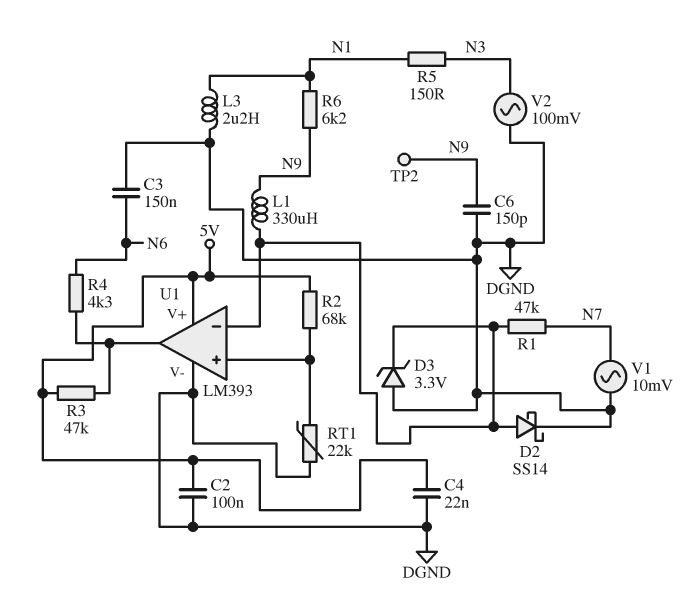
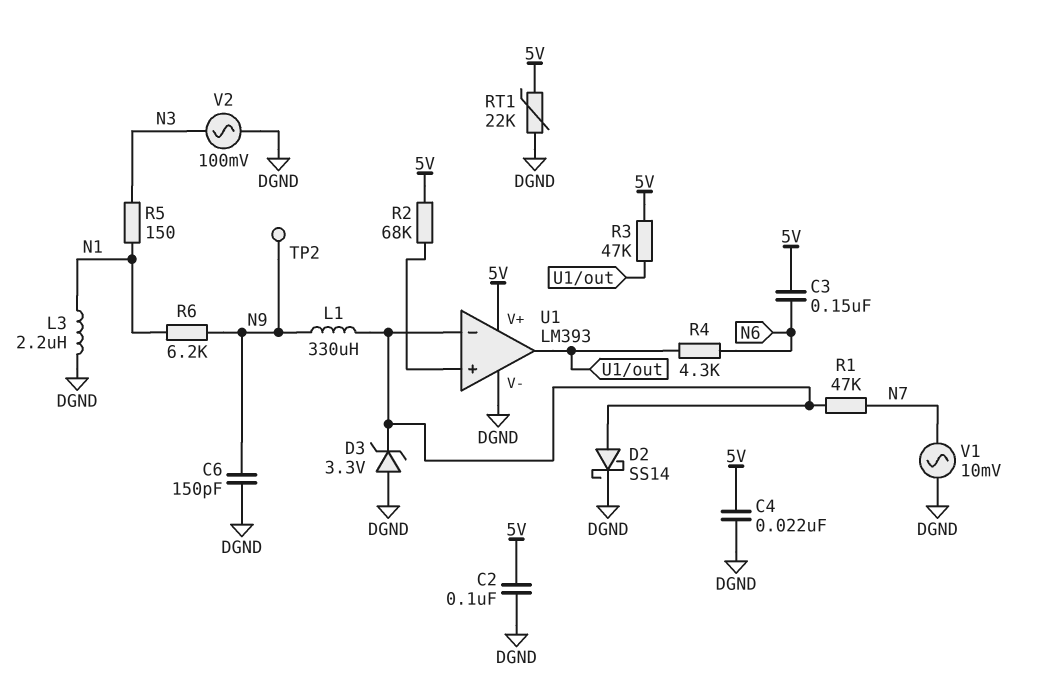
C3: 150nF (DGND, N6) -> 150nF (5V, N6)
RT1: 22k (DGND, U1/in+) -> 22k (5V, DGND)

